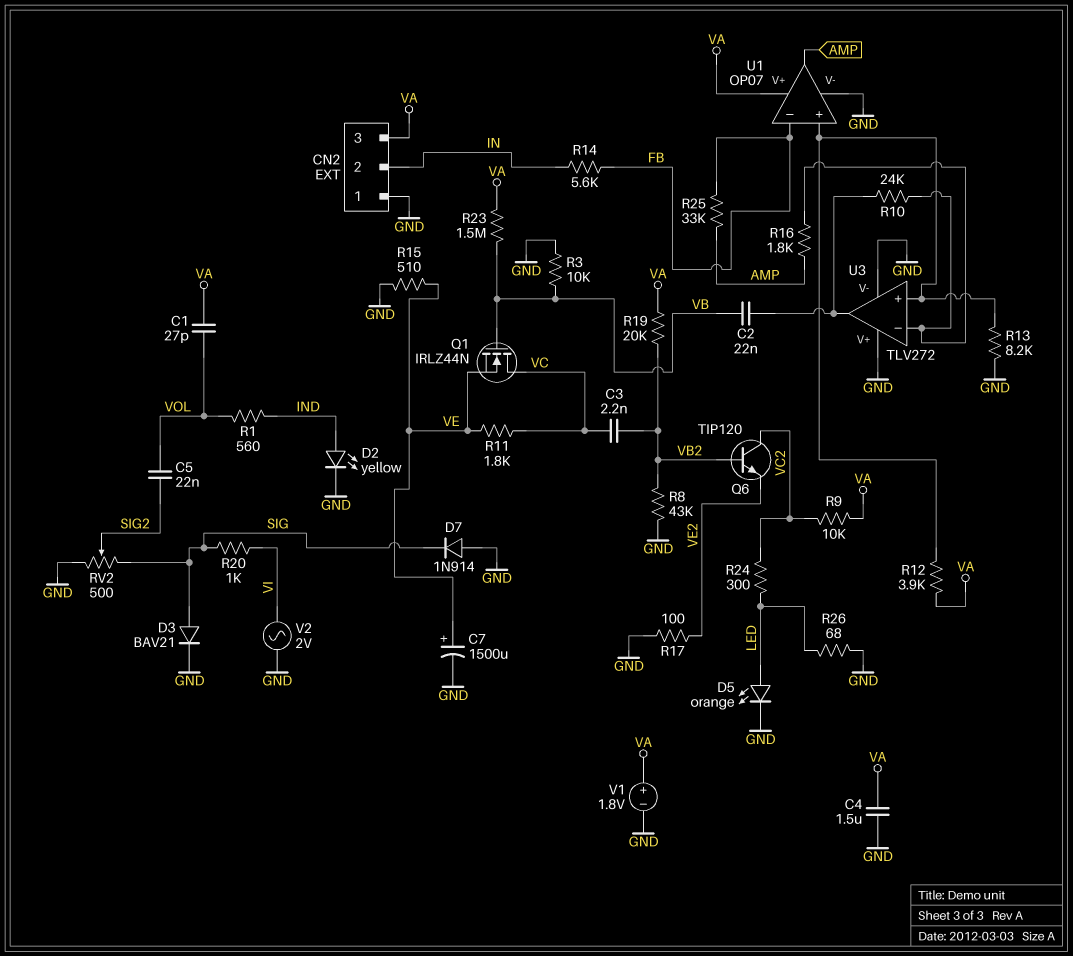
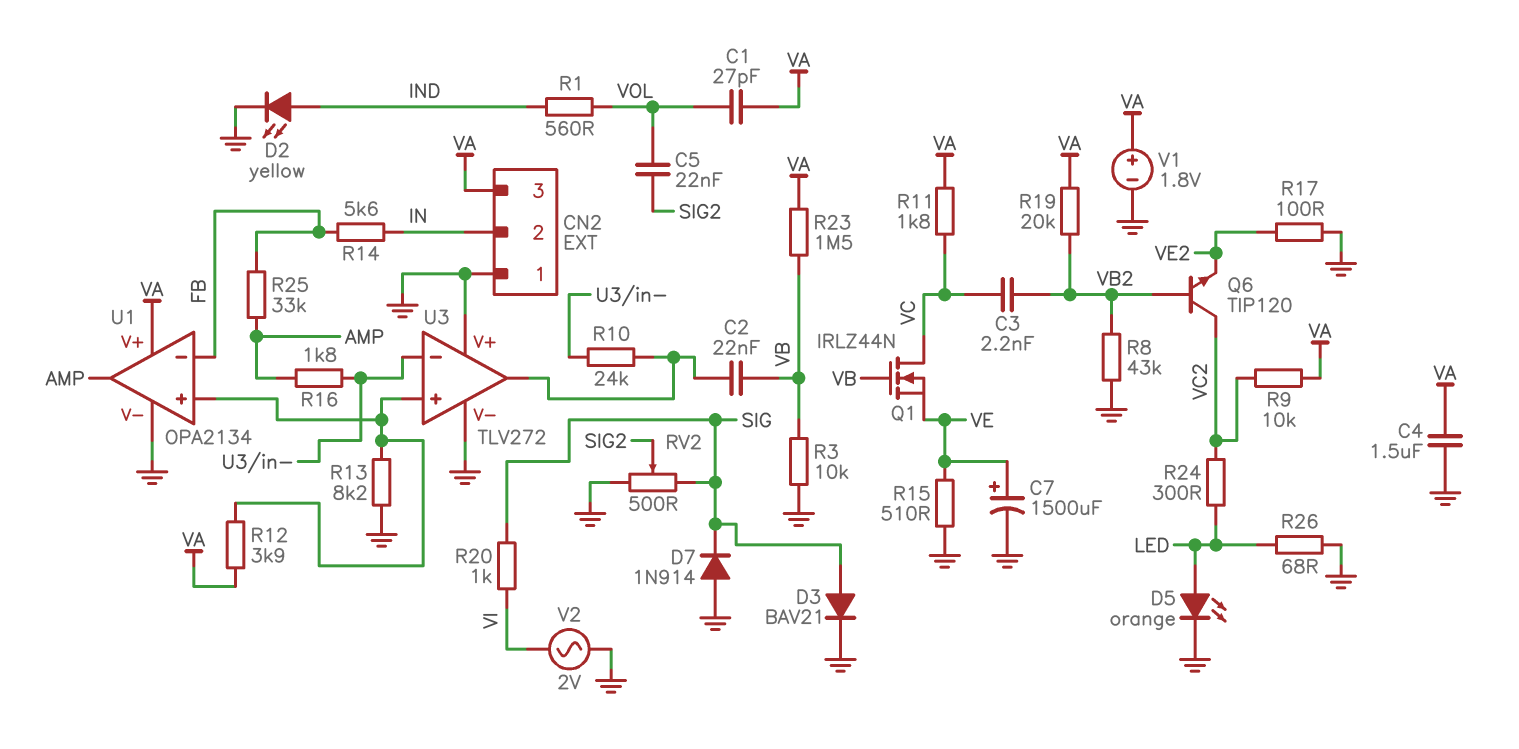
R11: 1.8k (VC, VE) -> 1.8k (VA, VC)
U1: OP07 -> OPA2134

